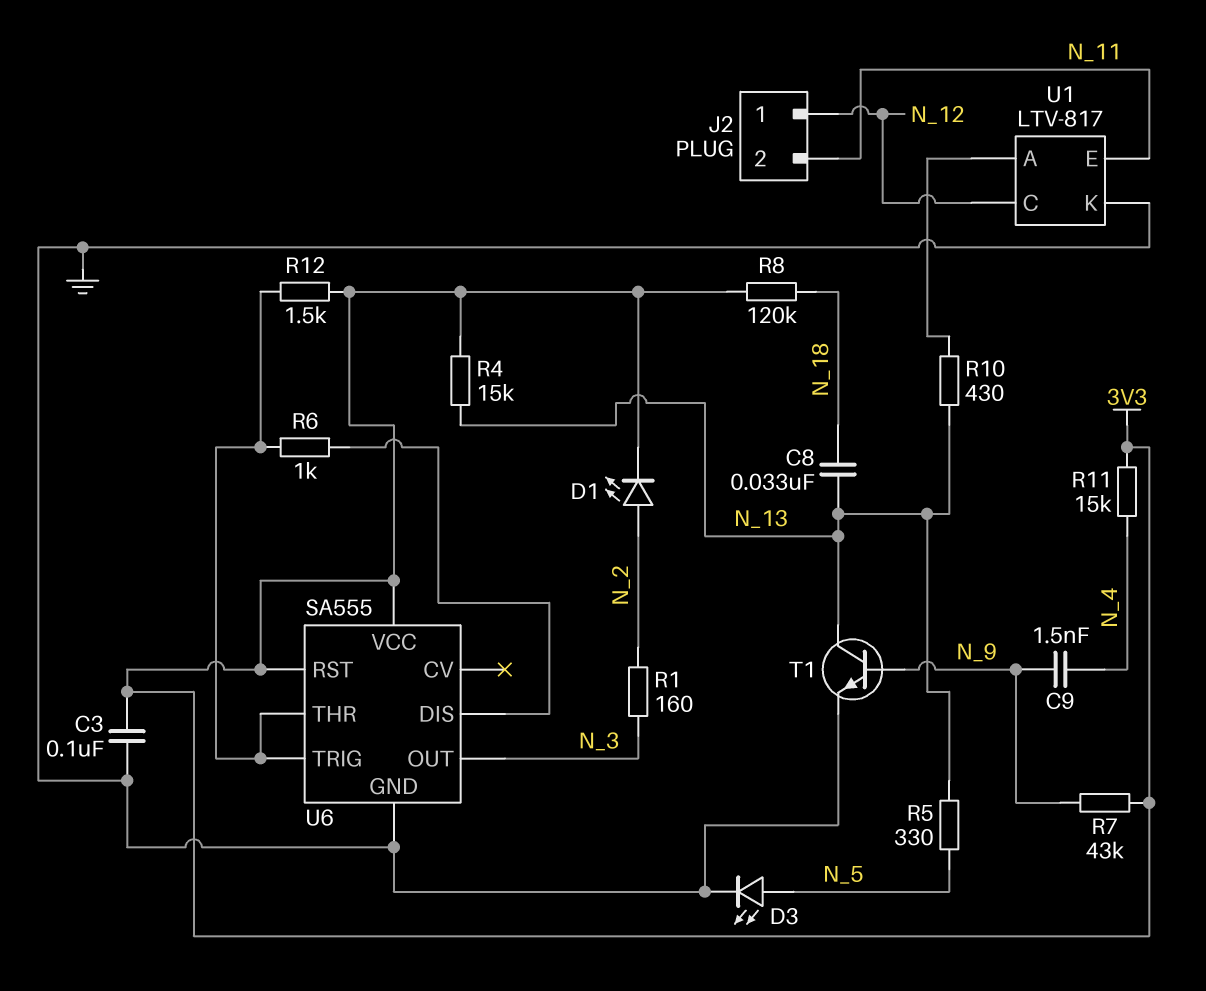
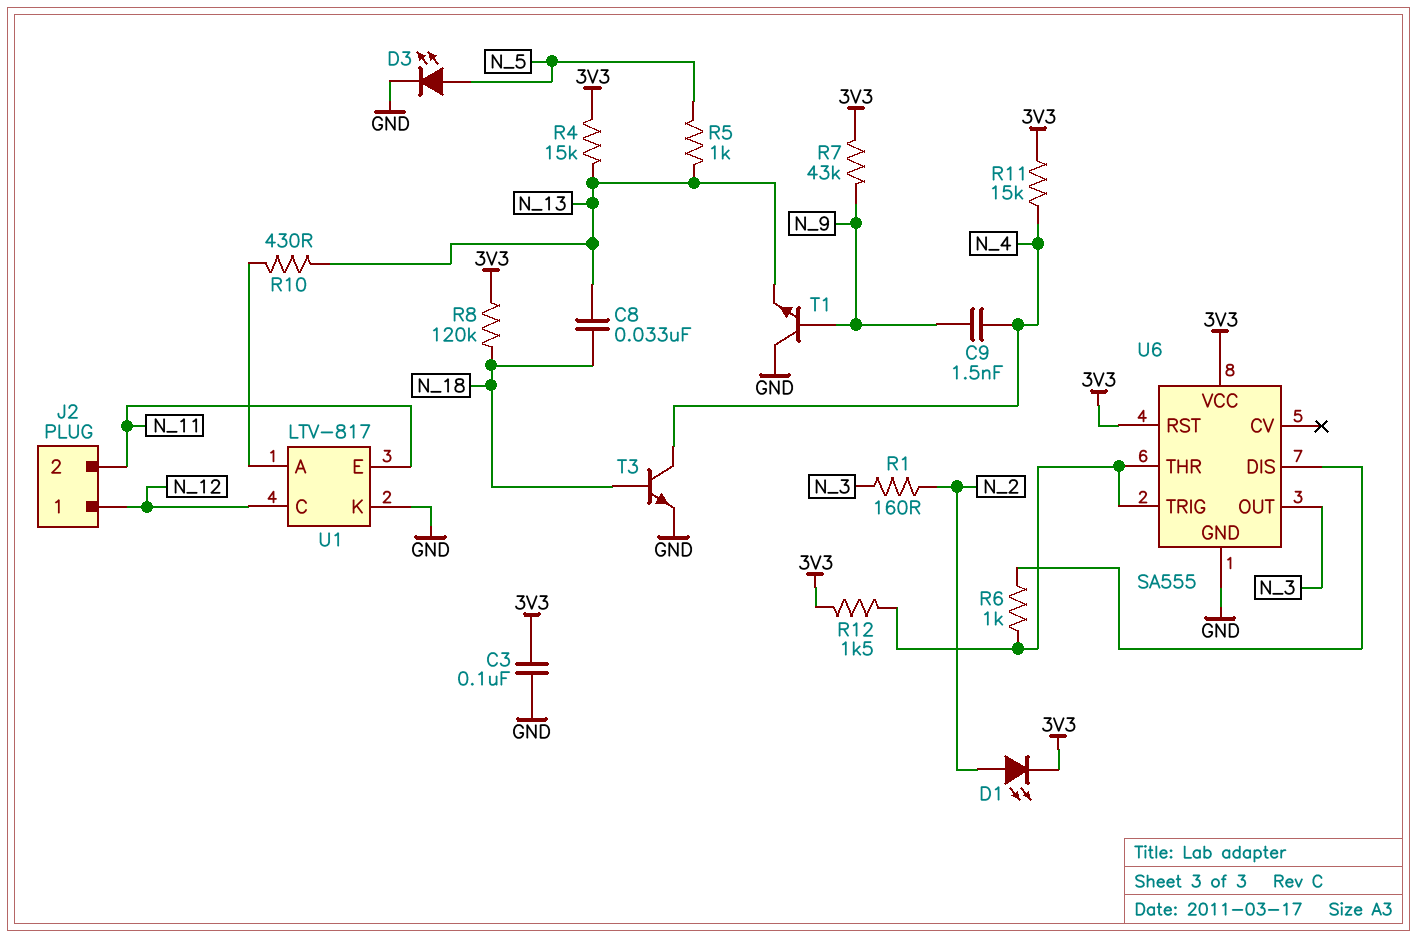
R5: 330 (N_5, N_13) -> 1k (N_5, N_13)
T1: NPN (B N_9, C N_13, E GND) -> NPN (B N_9, C GND, E N_13)
T3: none -> NPN (B N_18, C N_4, E GND)

